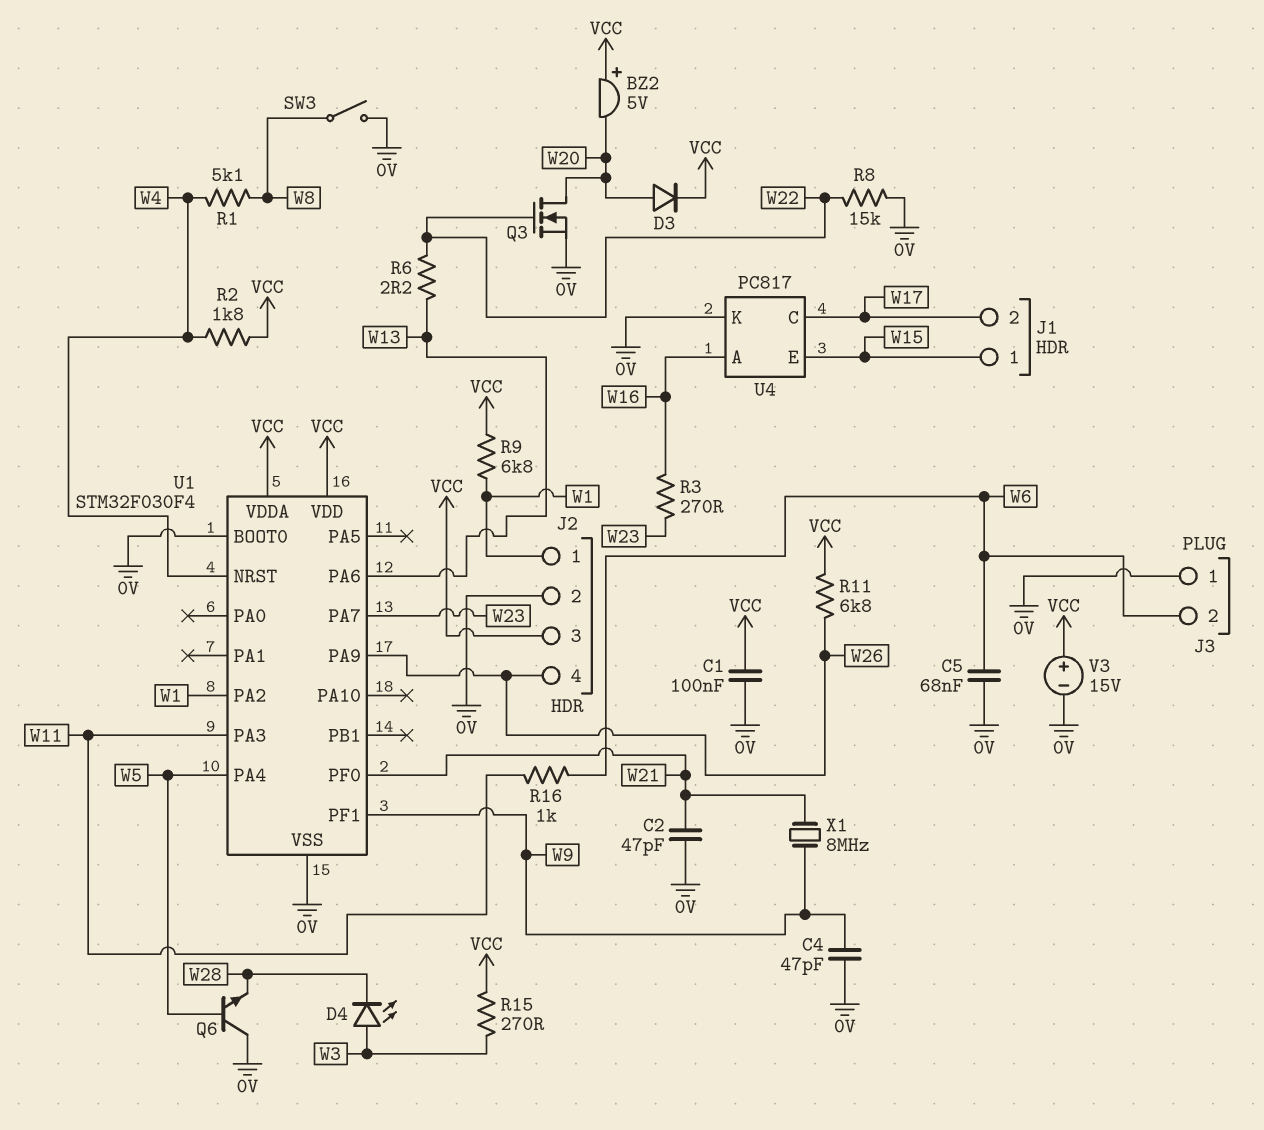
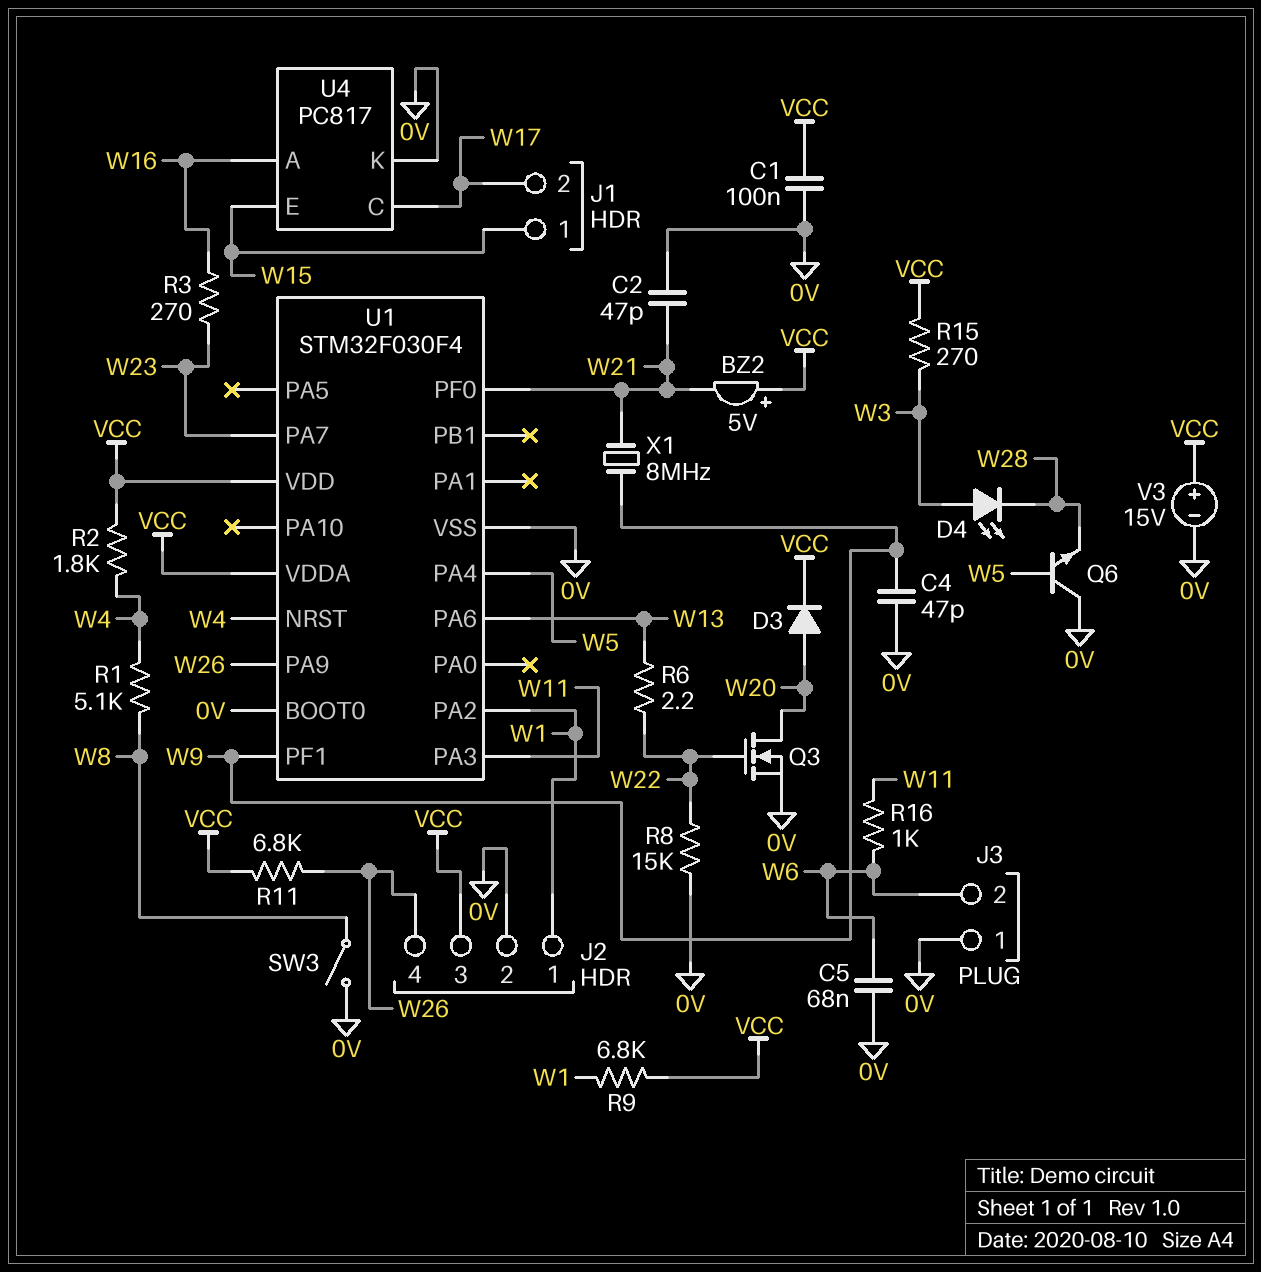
BZ2: buzzer 5V (plus VCC, minus W20) -> buzzer 5V (plus VCC, minus W21)

